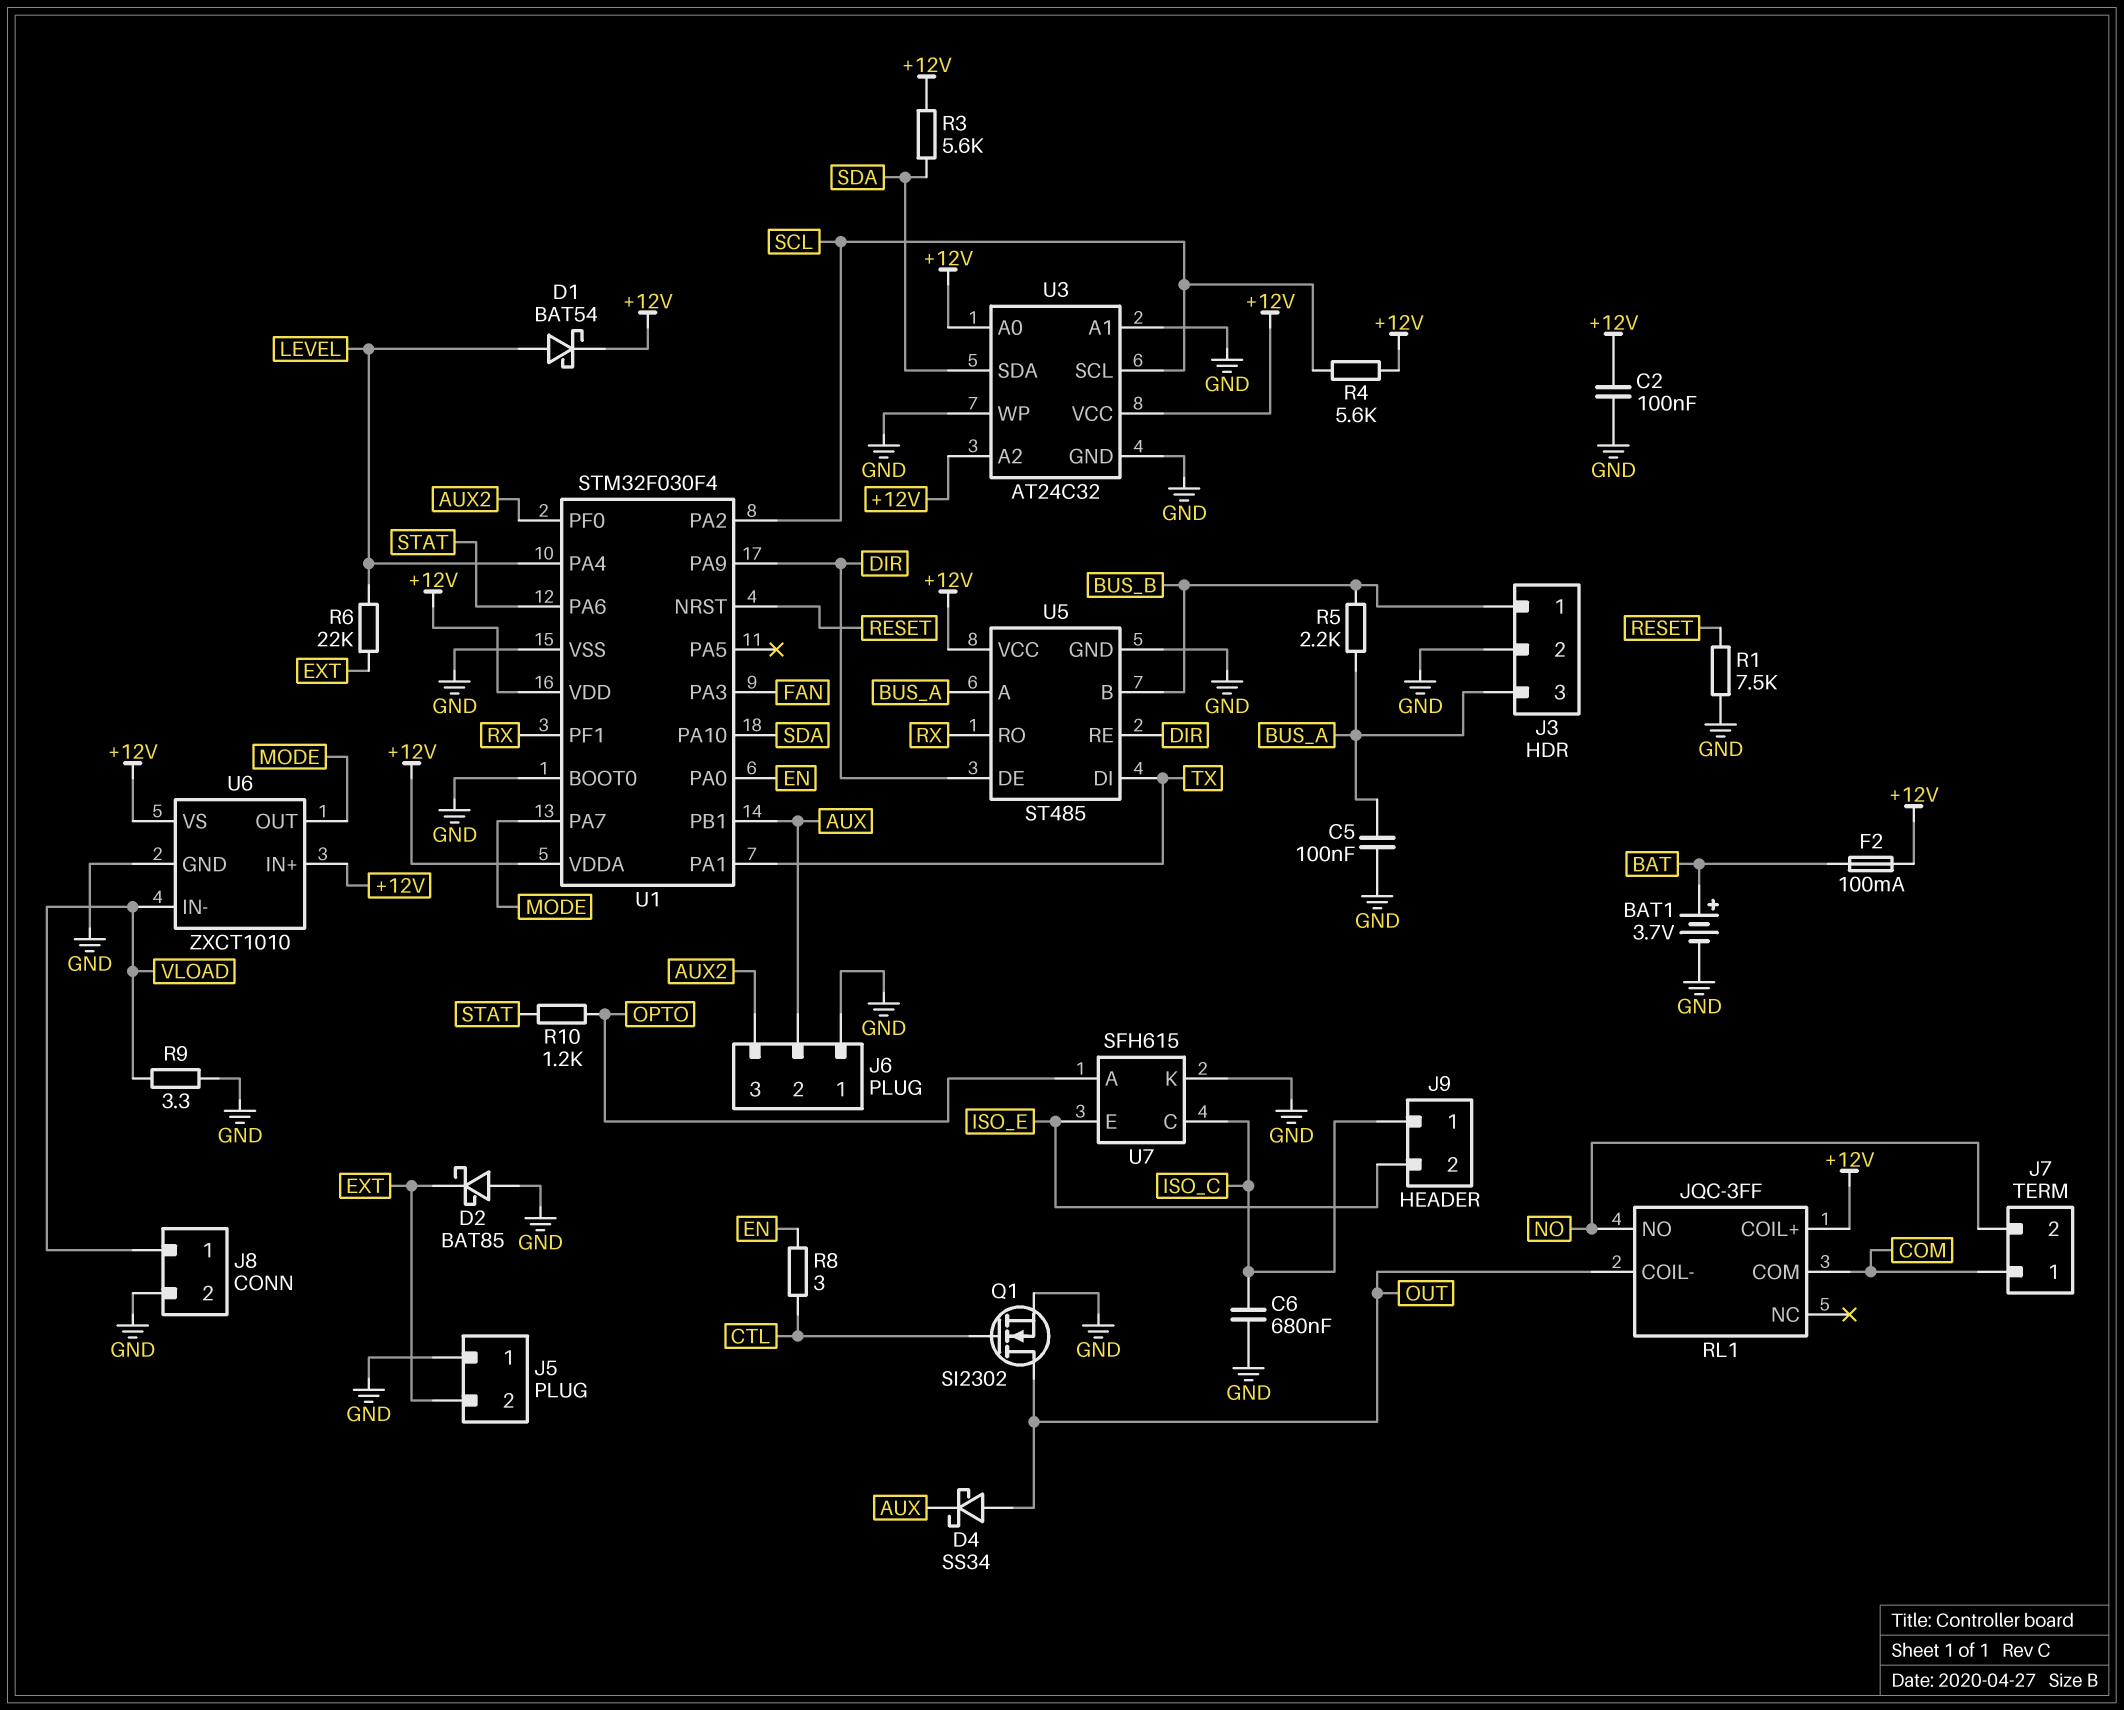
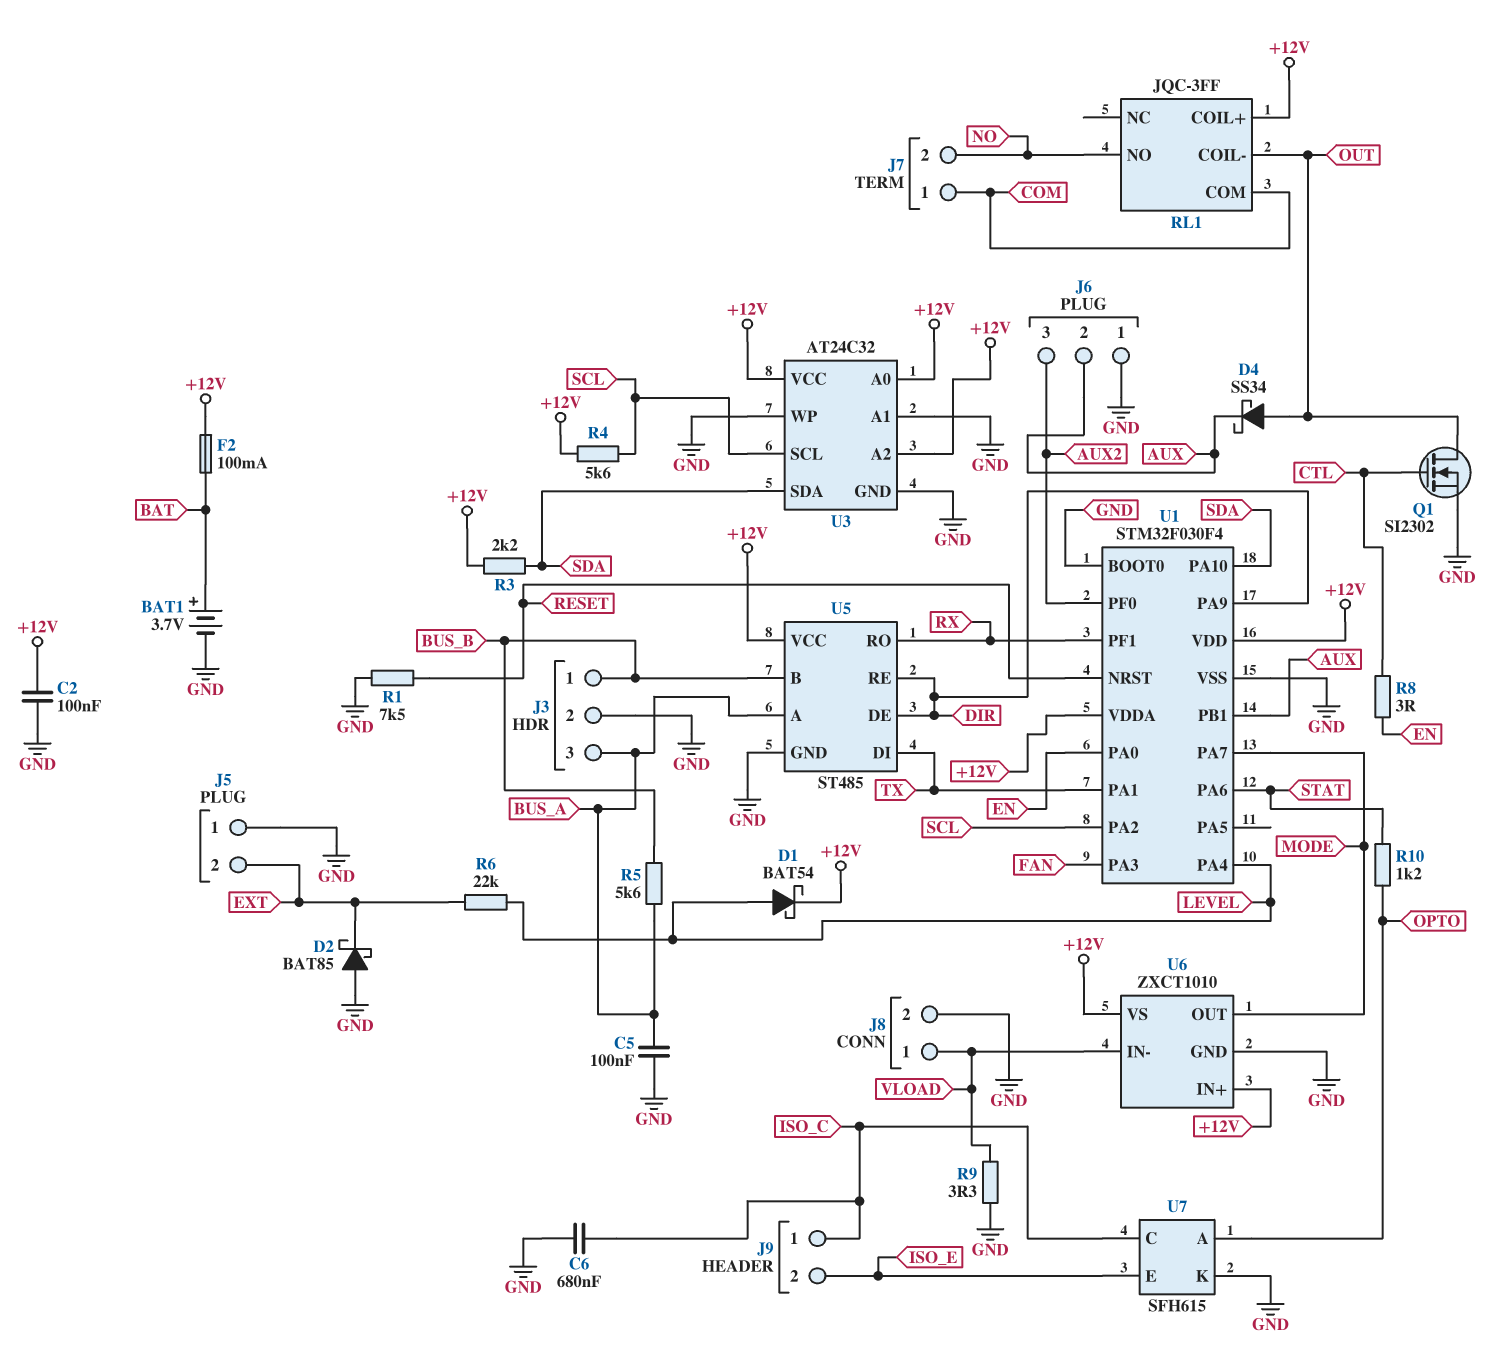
R3: 5.6k (+12V, SDA) -> 2.2k (+12V, SDA)
R5: 2.2k (BUS_A, BUS_B) -> 5.6k (BUS_A, BUS_B)

